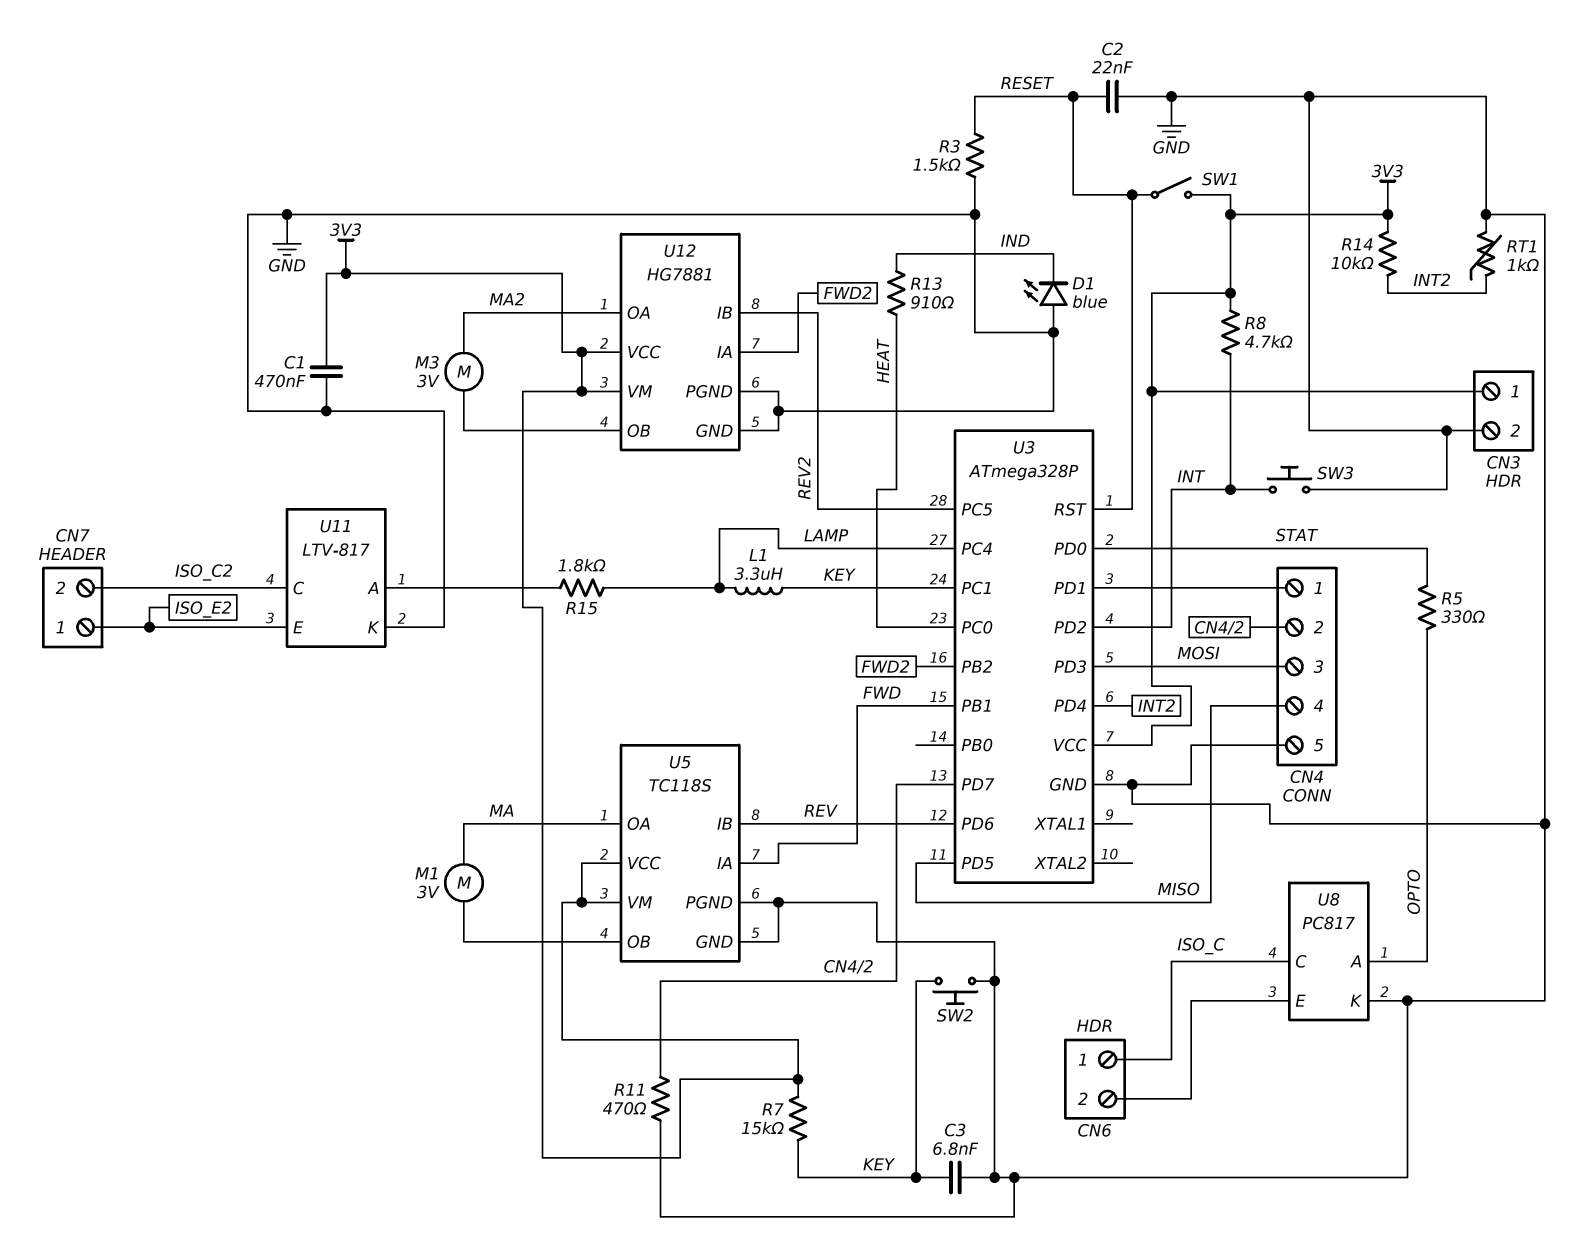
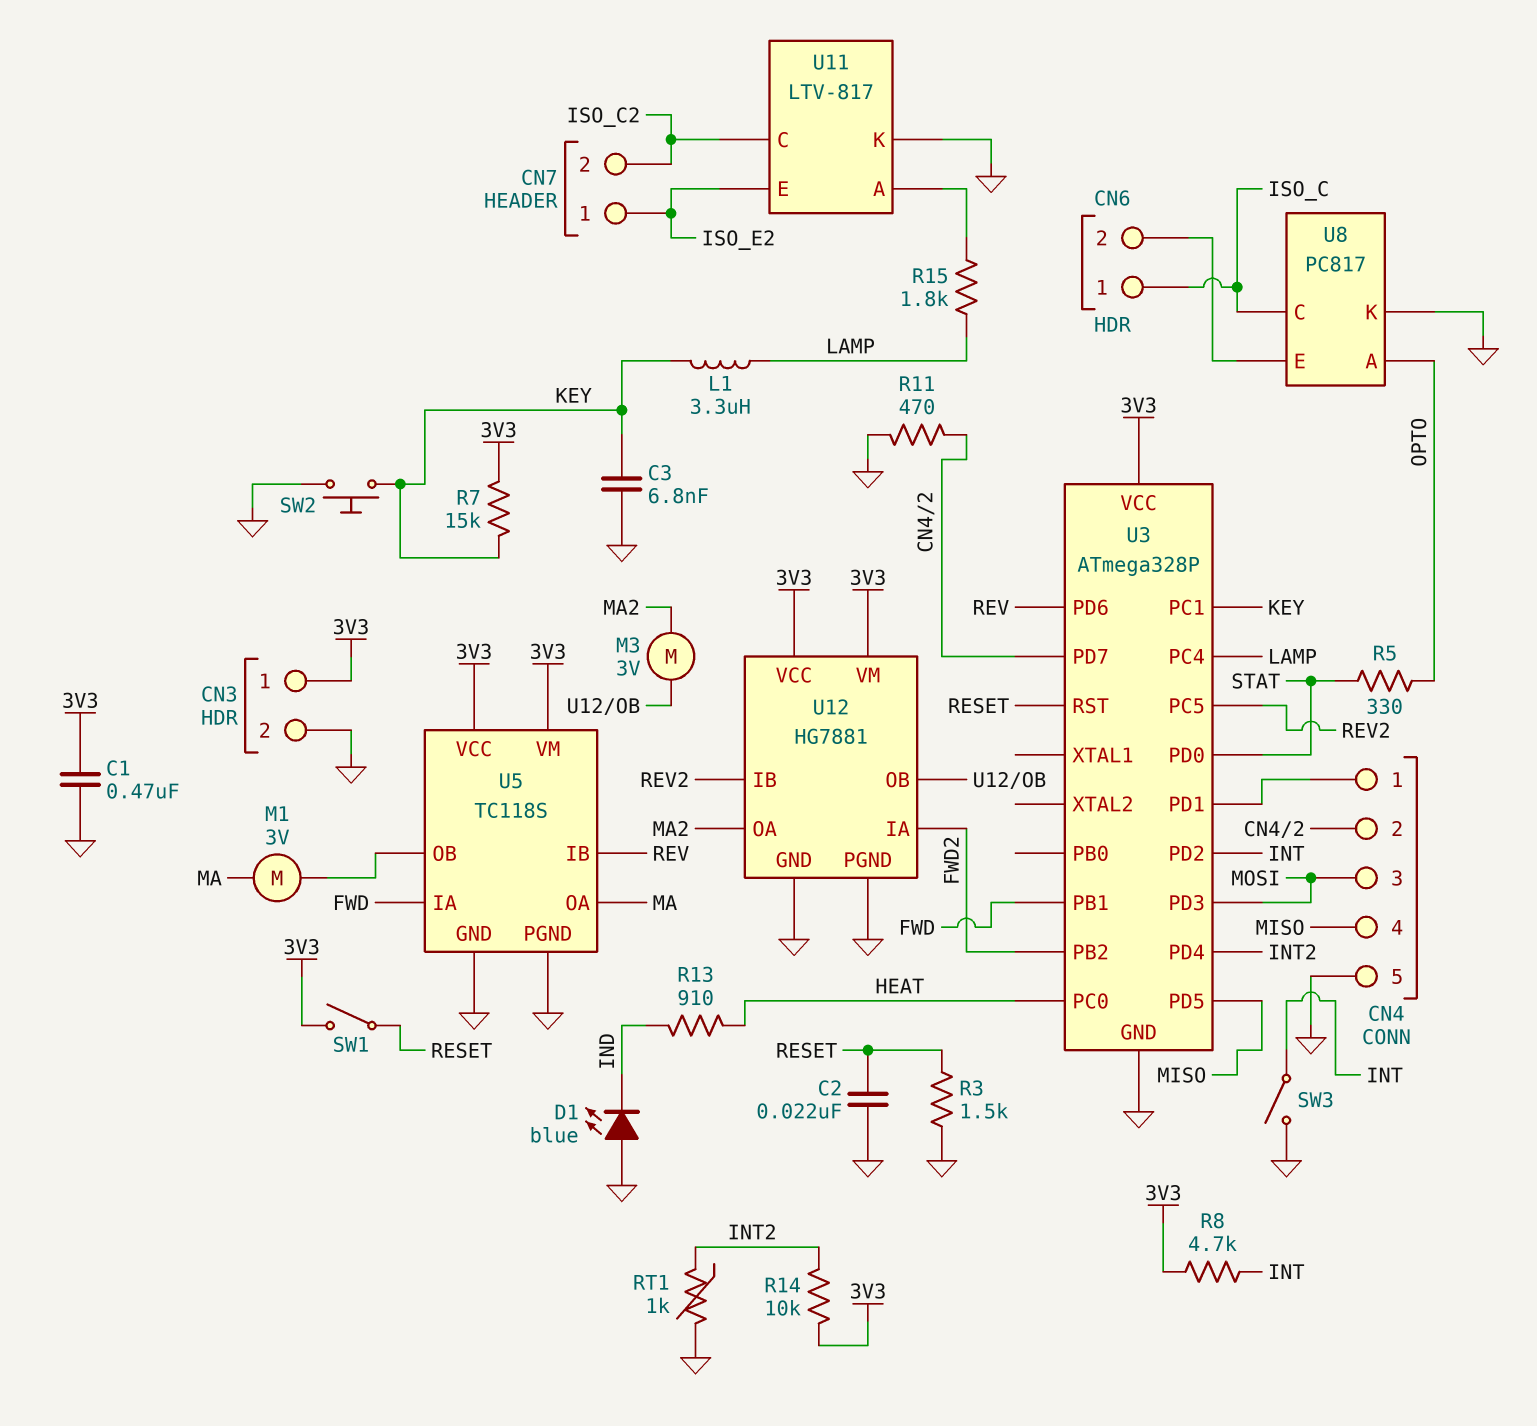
SW3: button (GND, INT) -> switch (GND, INT)

